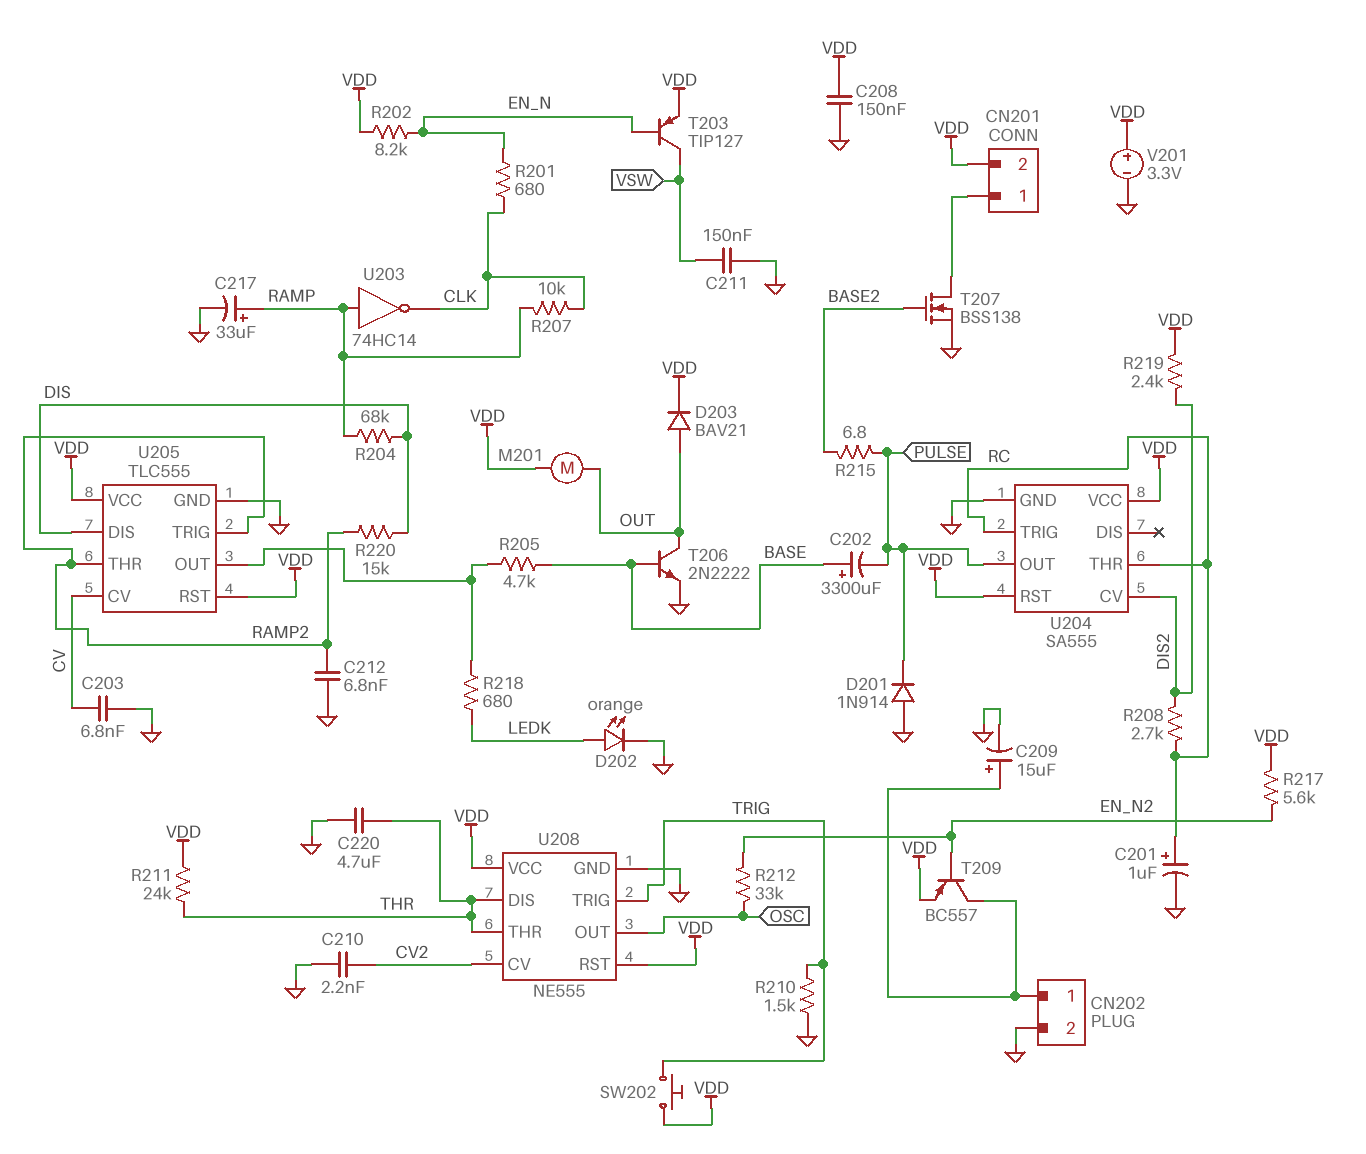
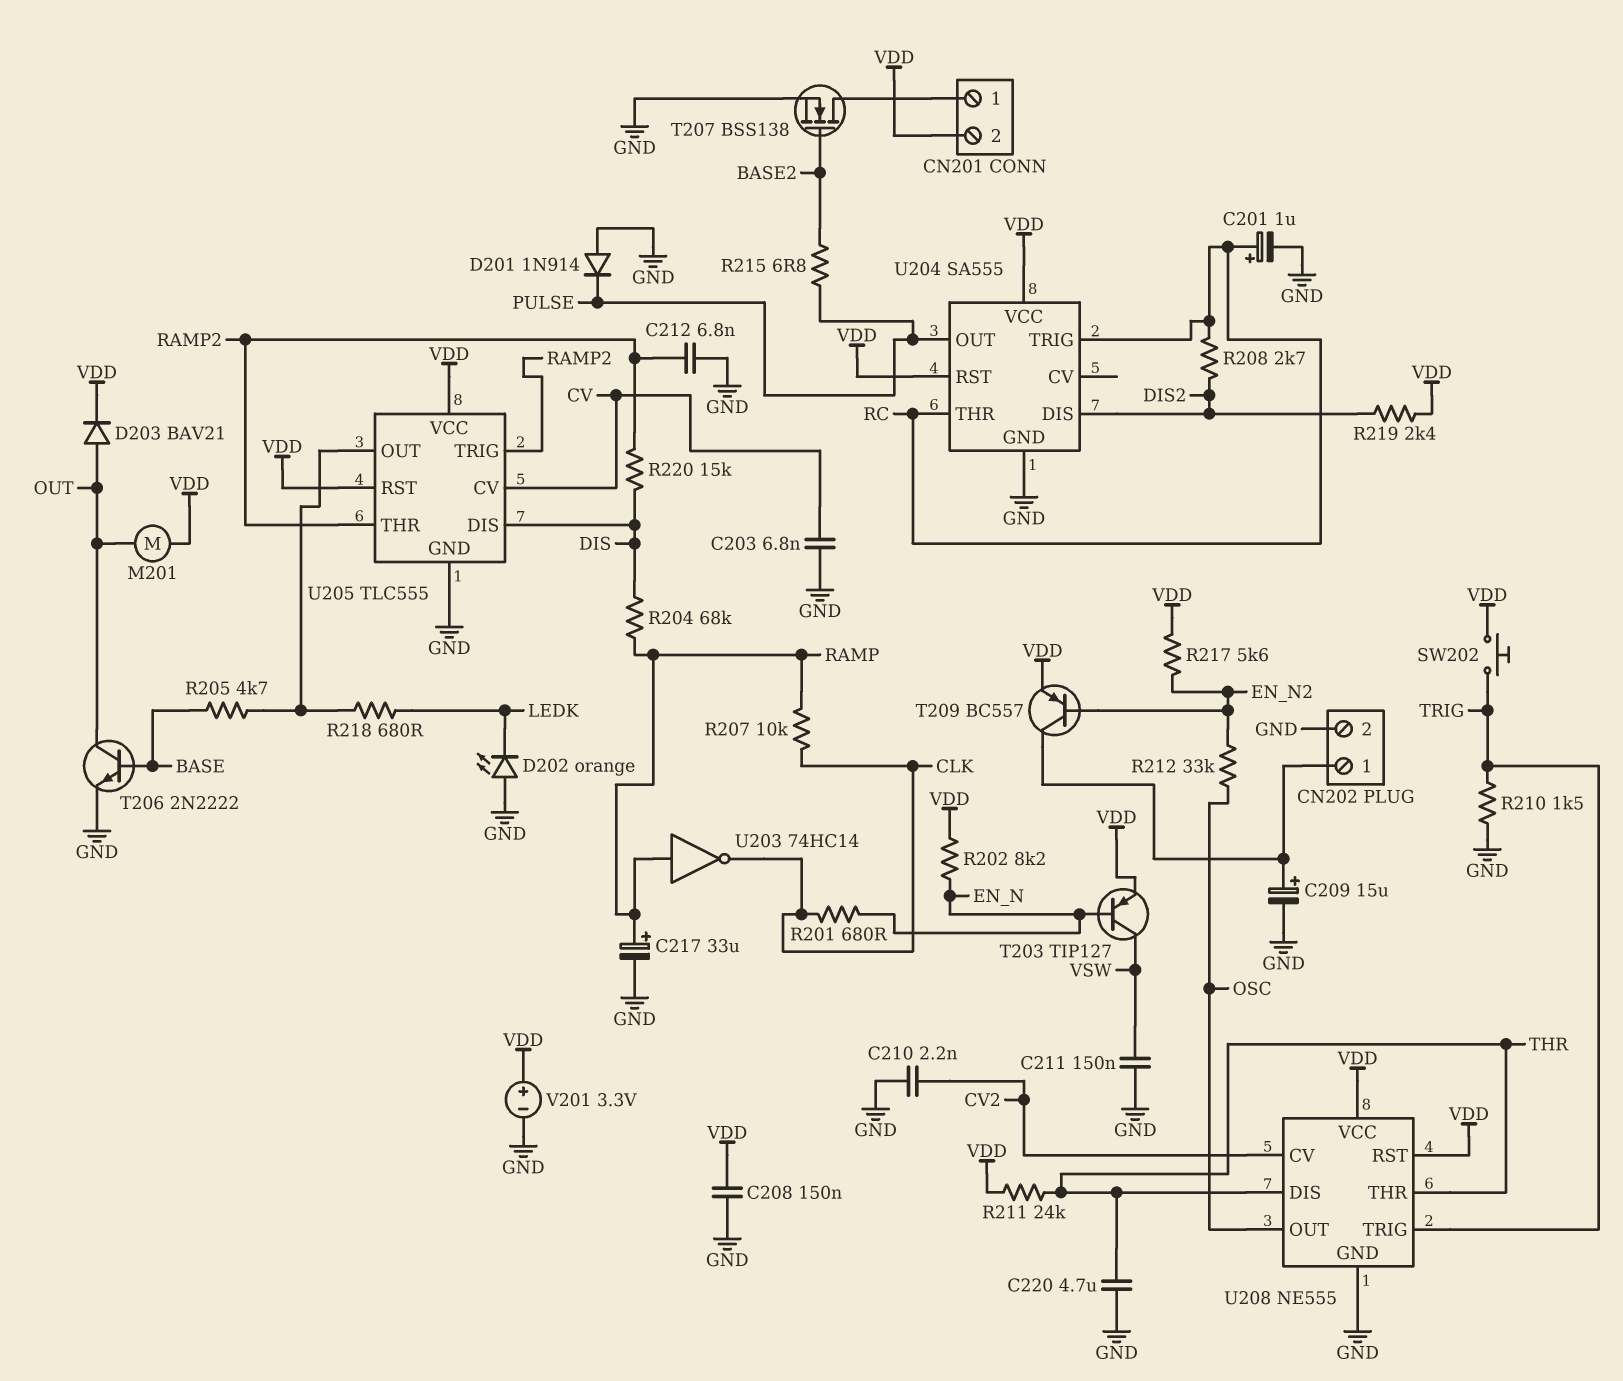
C202: 3300uF (plus BASE, minus PULSE) -> none
D202: LED orange (A LEDK, K GND) -> LED orange (A GND, K LEDK)
U204 pin CV: DIS2 -> none
U204 pin DIS: none -> DIS2

